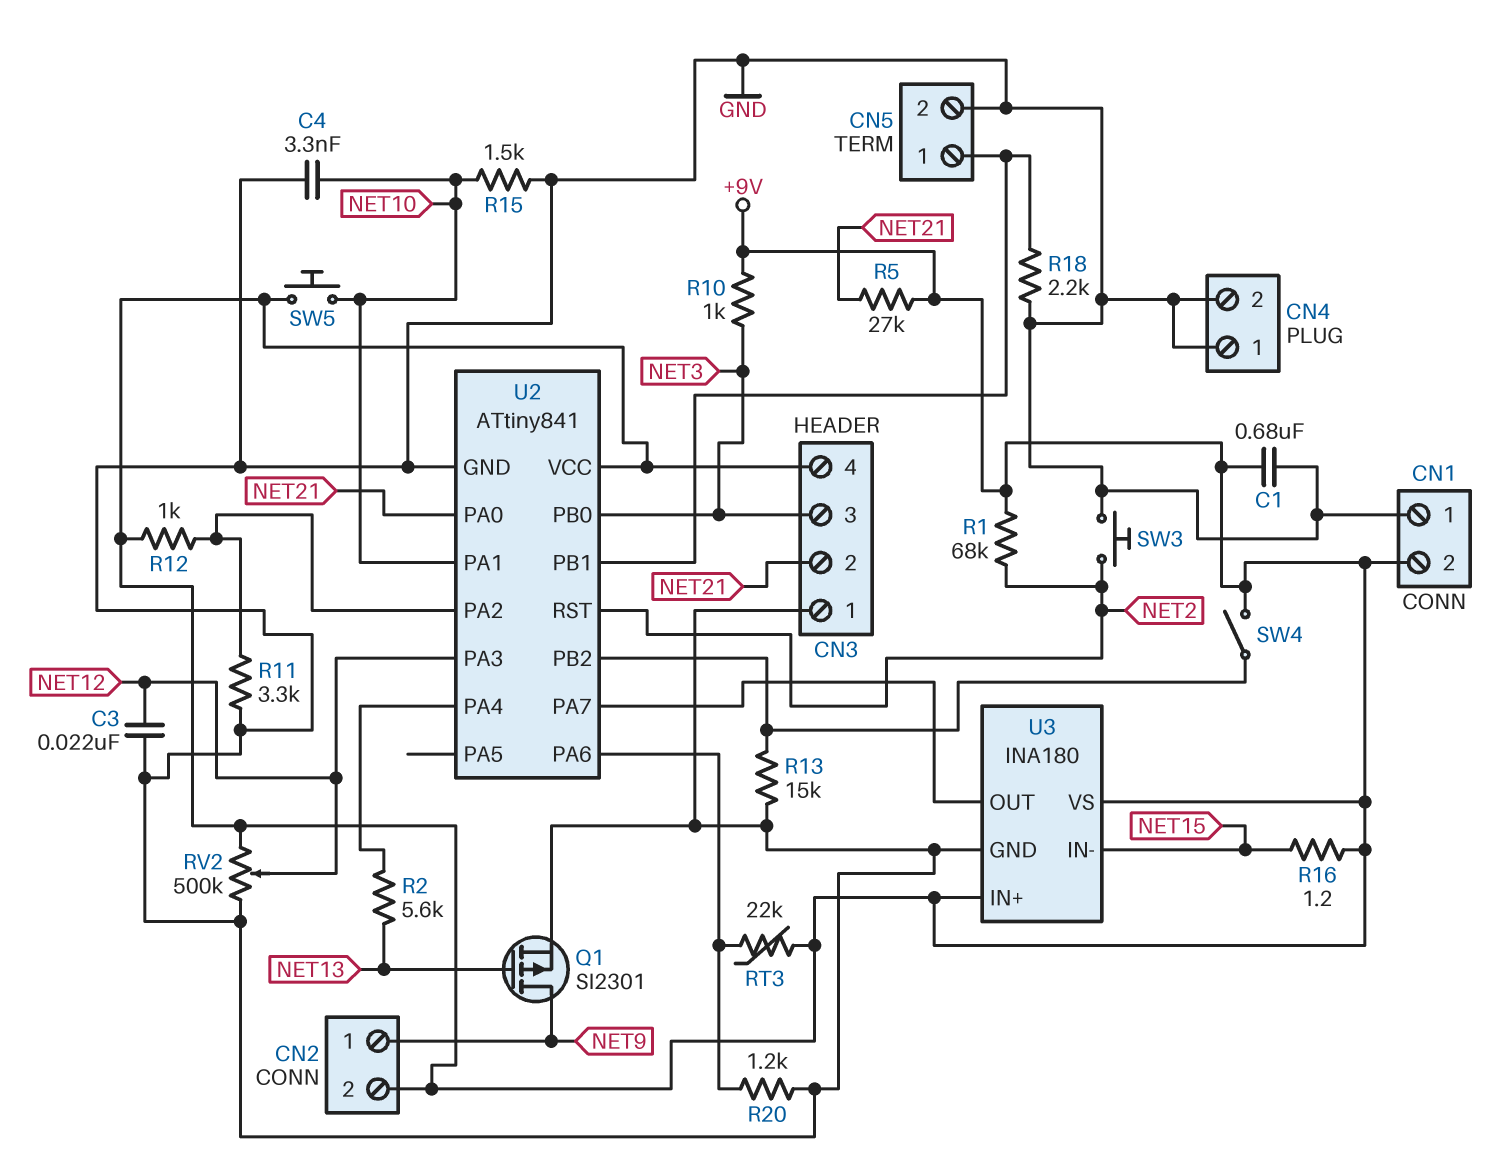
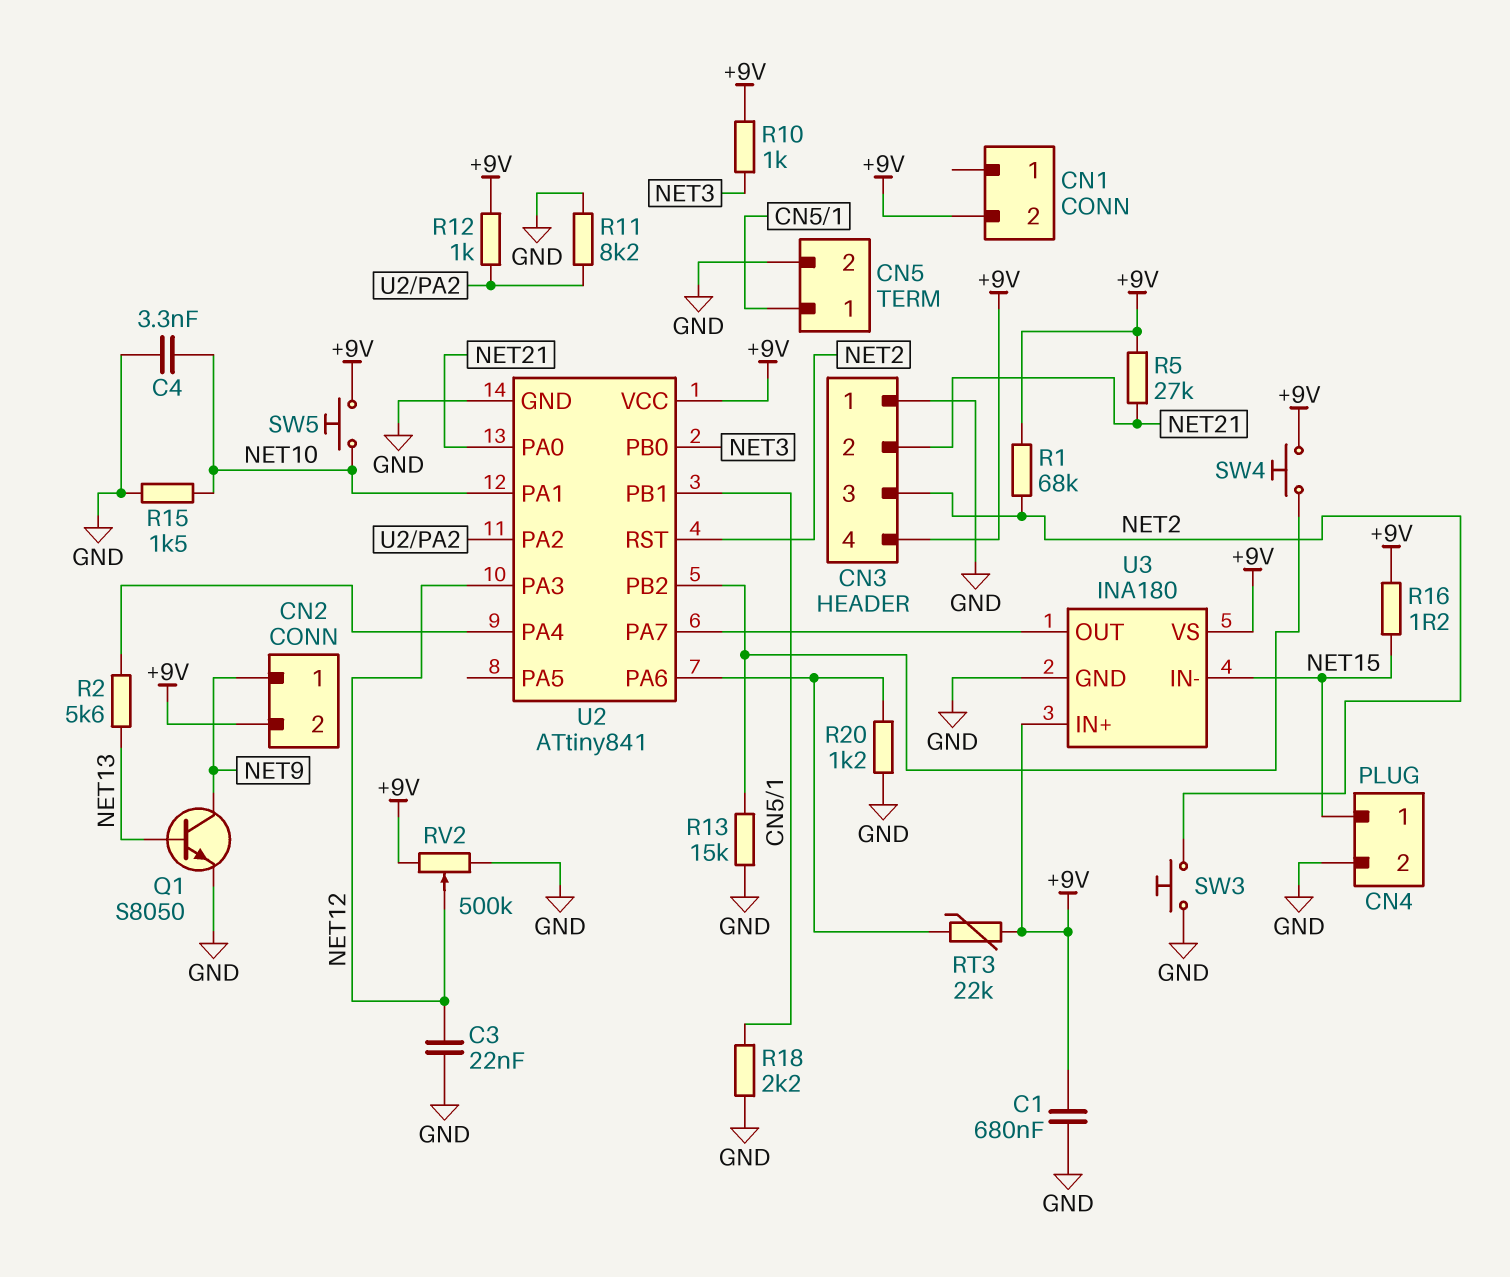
CN1 pin 1: GND -> none
CN3 pin 3: NET3 -> NET2
CN4 pin 1: GND -> NET15
Q1: PMOS SI2301 (G NET13, D NET9, S GND) -> NPN S8050 (B NET13, C NET9, E GND)
R11: 3.3k (GND, U2/PA2) -> 8.2k (GND, U2/PA2)
SW4: switch (+9V, U2/PB2) -> button (+9V, U2/PB2)

